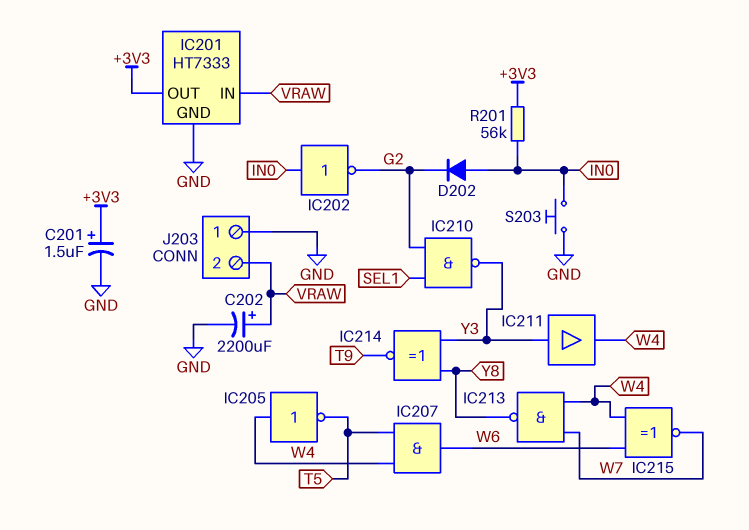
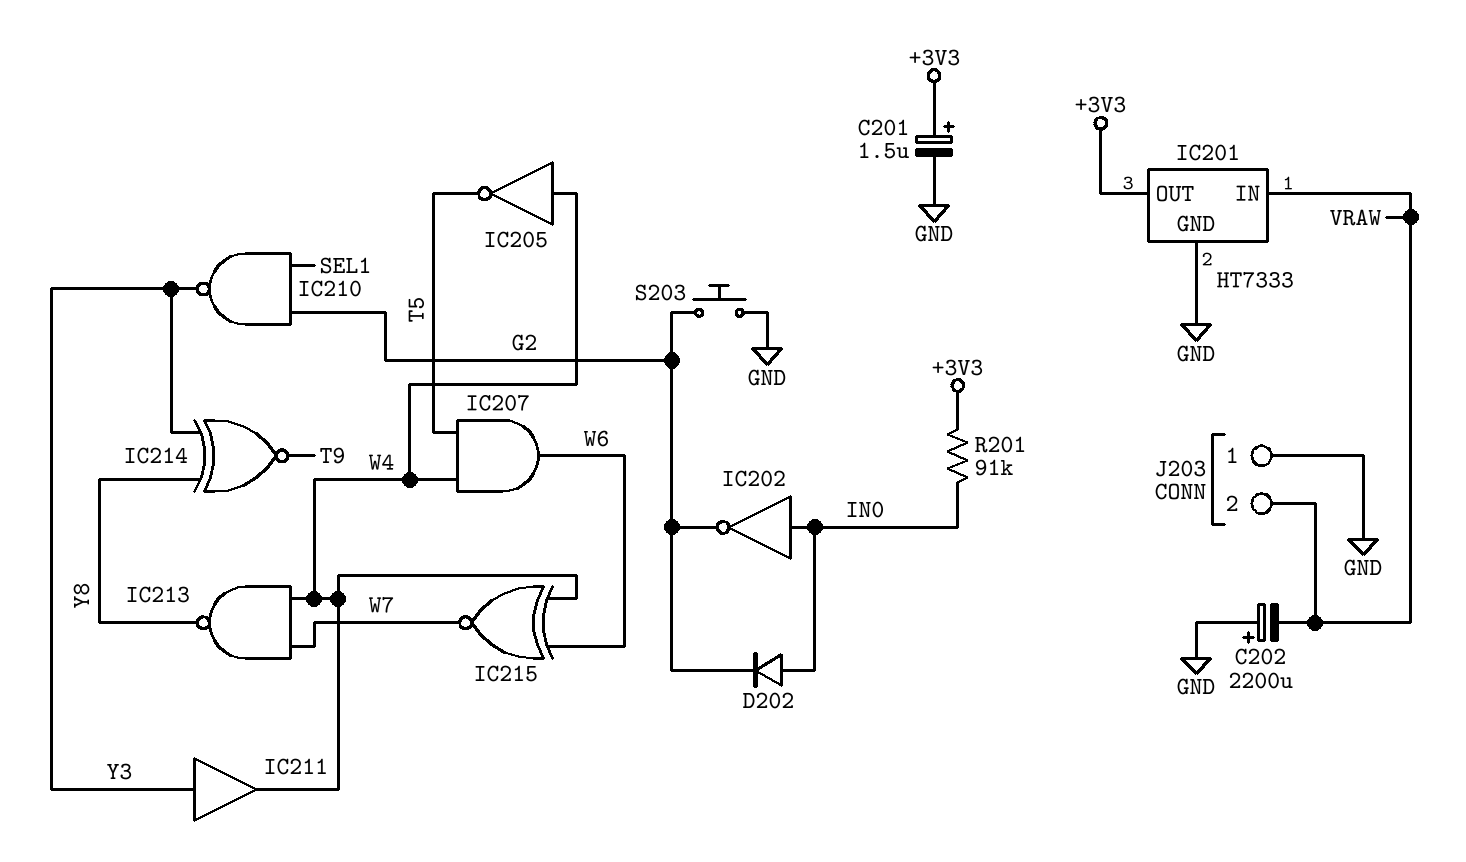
C202: 2200uF (plus VRAW, minus GND) -> 2200uF (plus GND, minus VRAW)
R201: 56k (+3V3, IN0) -> 91k (+3V3, IN0)
S203: button (GND, IN0) -> button (G2, GND)

